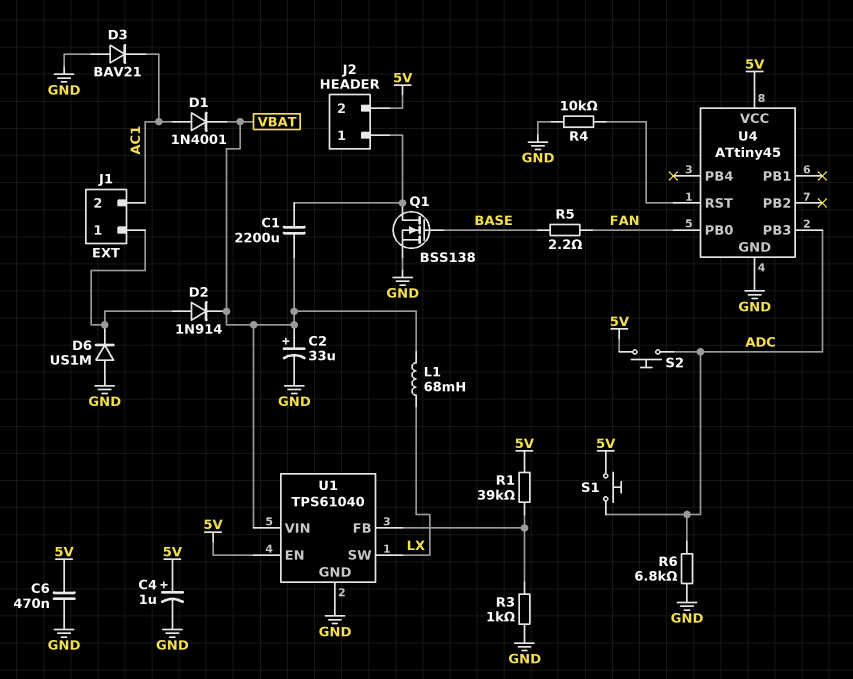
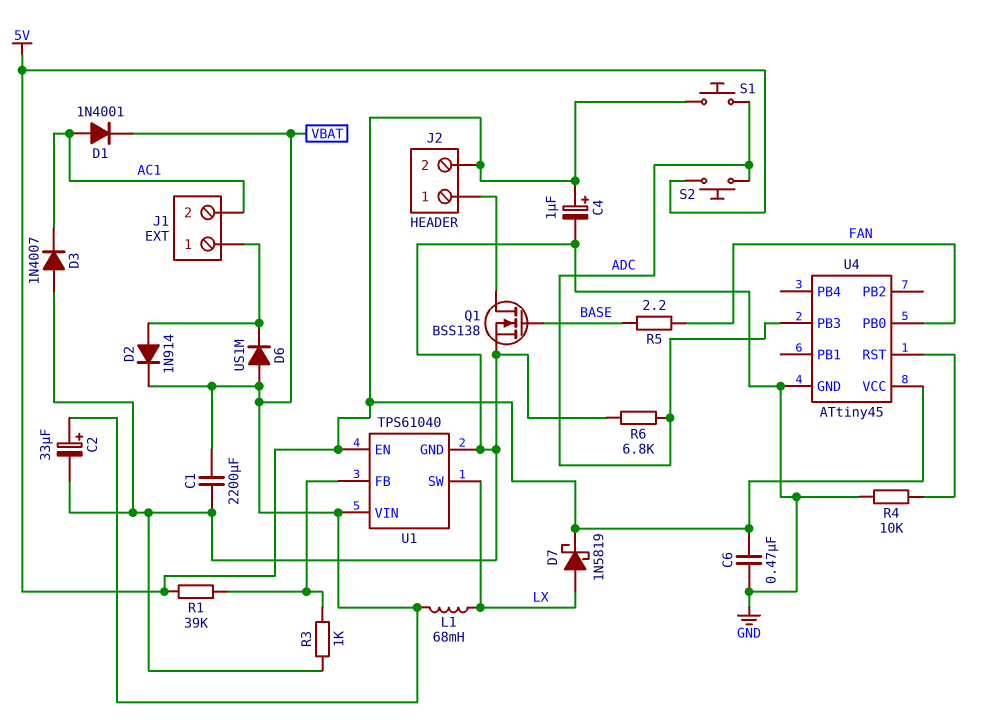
C1: 2200uF (J2/1, VBAT) -> 2200uF (GND, VBAT)
D3: diode BAV21 (A GND, K AC1) -> diode 1N4007 (A GND, K AC1)
D6: diode US1M (A GND, K J1/1) -> diode US1M (A VBAT, K J1/1)
D7: none -> schottky 1N5819 (A LX, K 5V)

